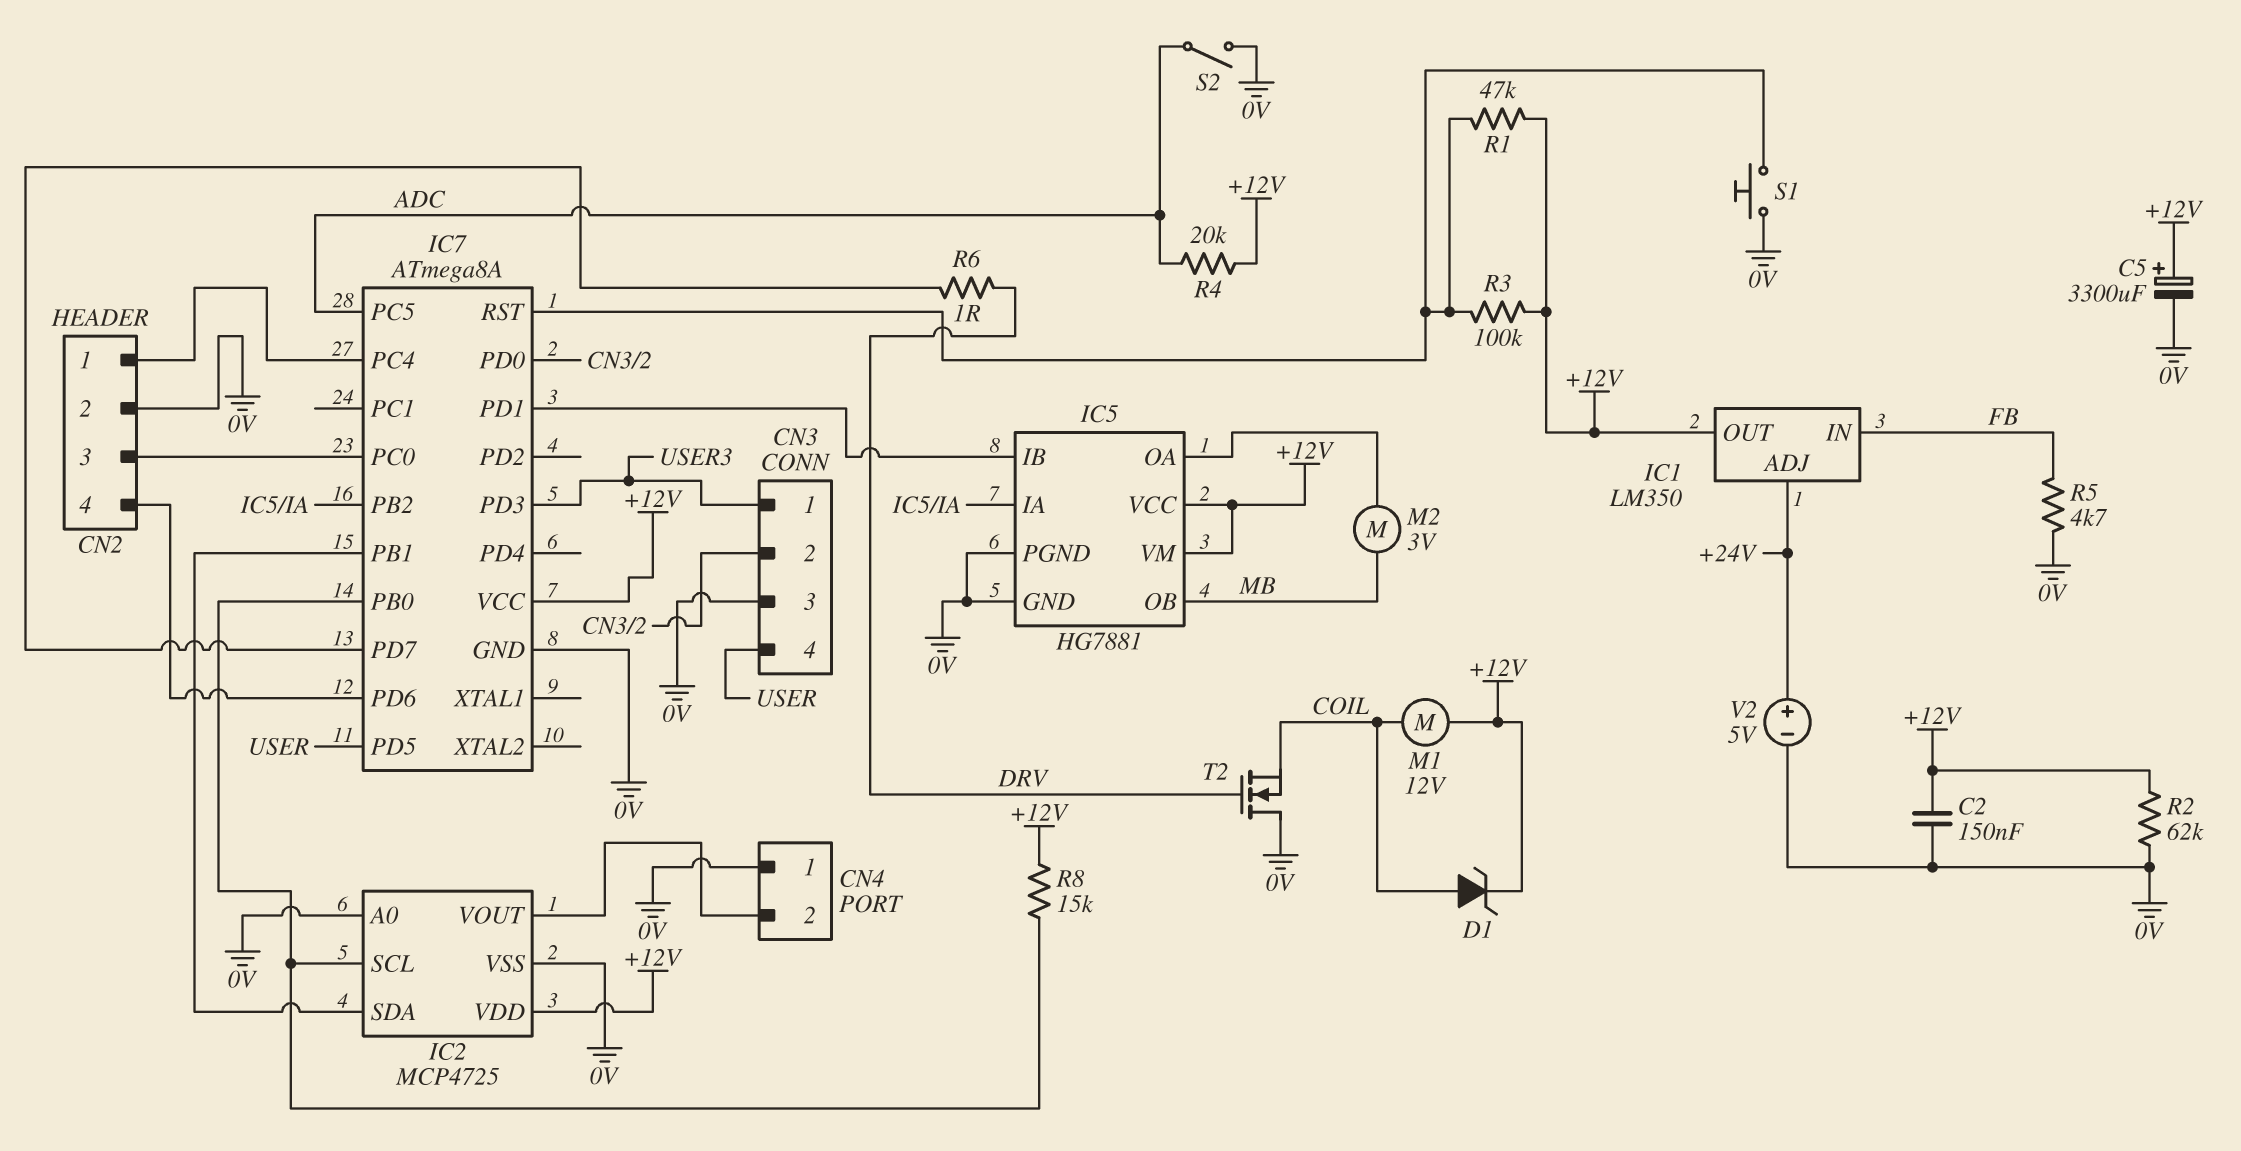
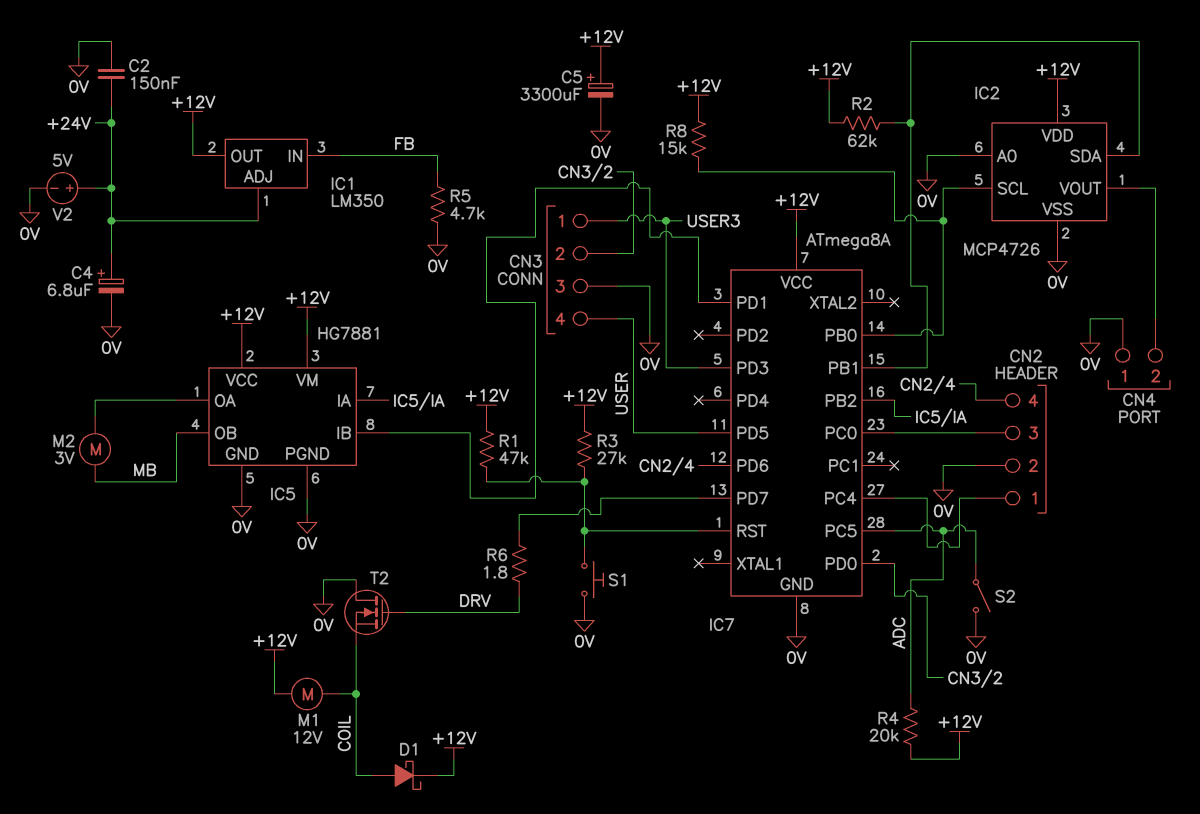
C2: 150nF (+12V, 0V) -> 150nF (+24V, 0V)
C4: none -> 6.8uF (plus +24V, minus 0V)
D1: zener (A COIL, K +12V) -> schottky (A COIL, K +12V)
IC2: MCP4725 -> MCP4726
R2: 62k (+12V, 0V) -> 62k (+12V, IC2/SDA)
R3: 100k (+12V, IC7/RST) -> 27k (+12V, IC7/RST)
R6: 1 (DRV, IC7/PD7) -> 1.8 (DRV, IC7/PD7)

